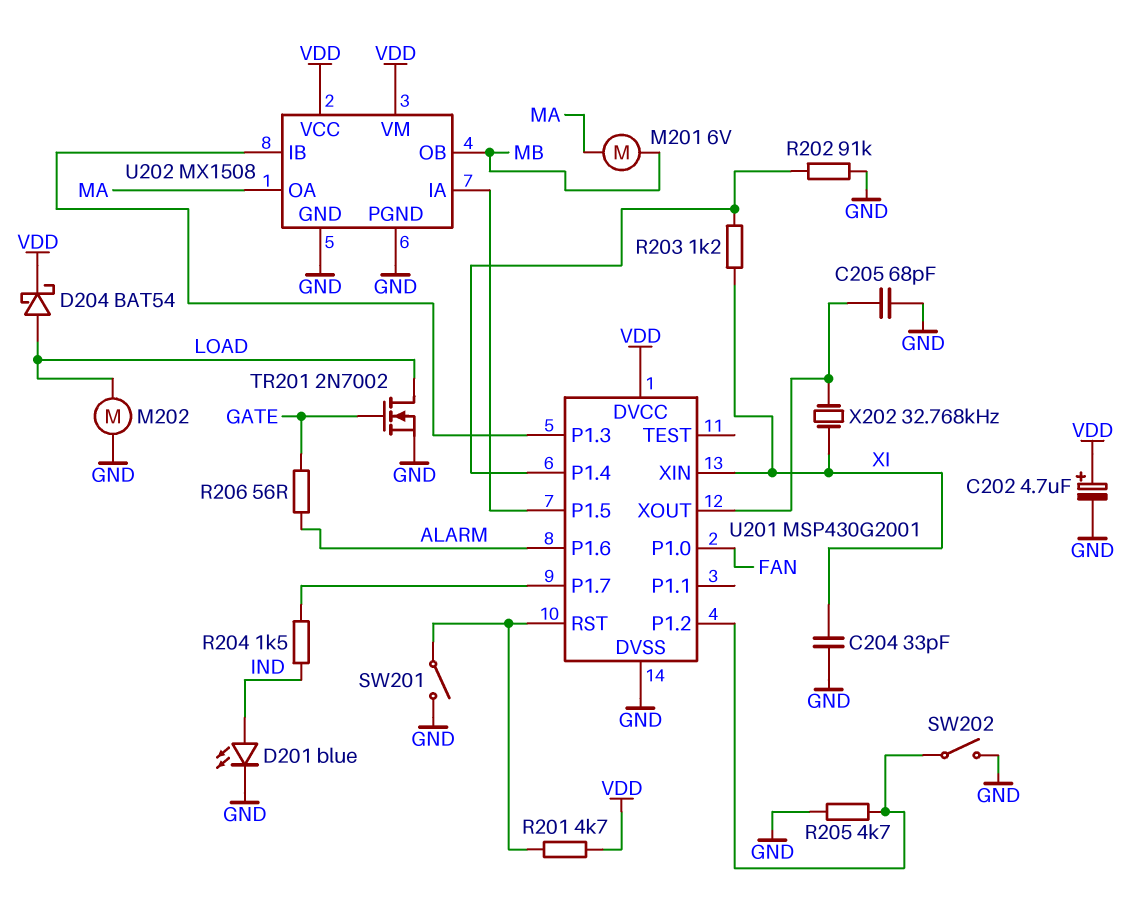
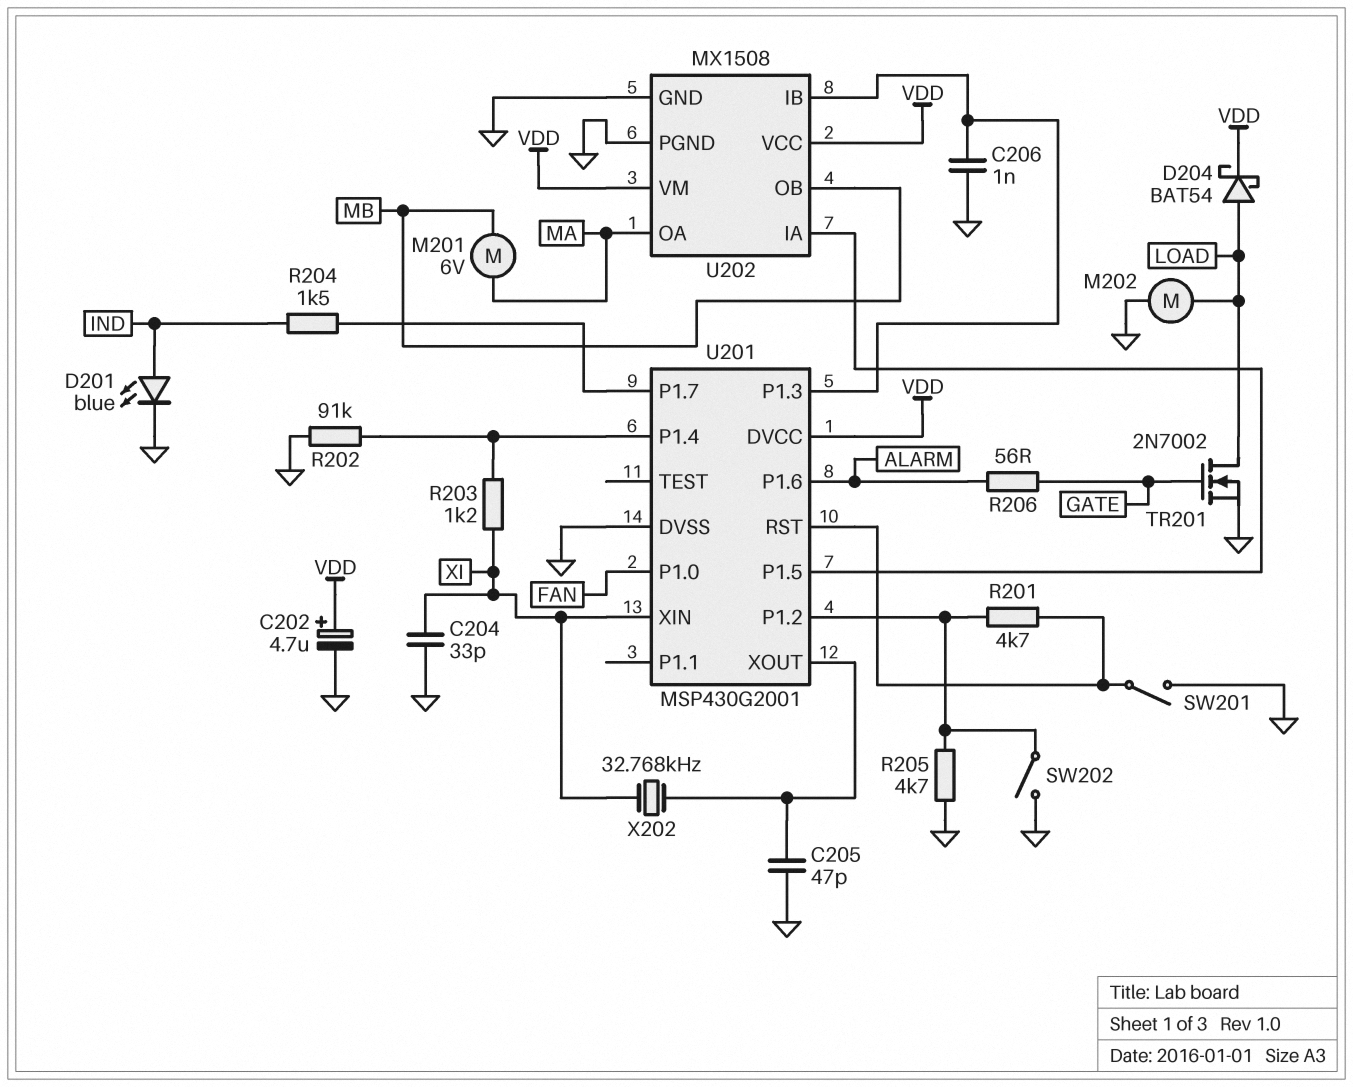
C205: 68pF (GND, U201/XOUT) -> 47pF (GND, U201/XOUT)
C206: none -> 1nF (GND, U201/P1.3)
R201: 4.7k (U201/RST, VDD) -> 4.7k (U201/P1.2, U201/RST)

